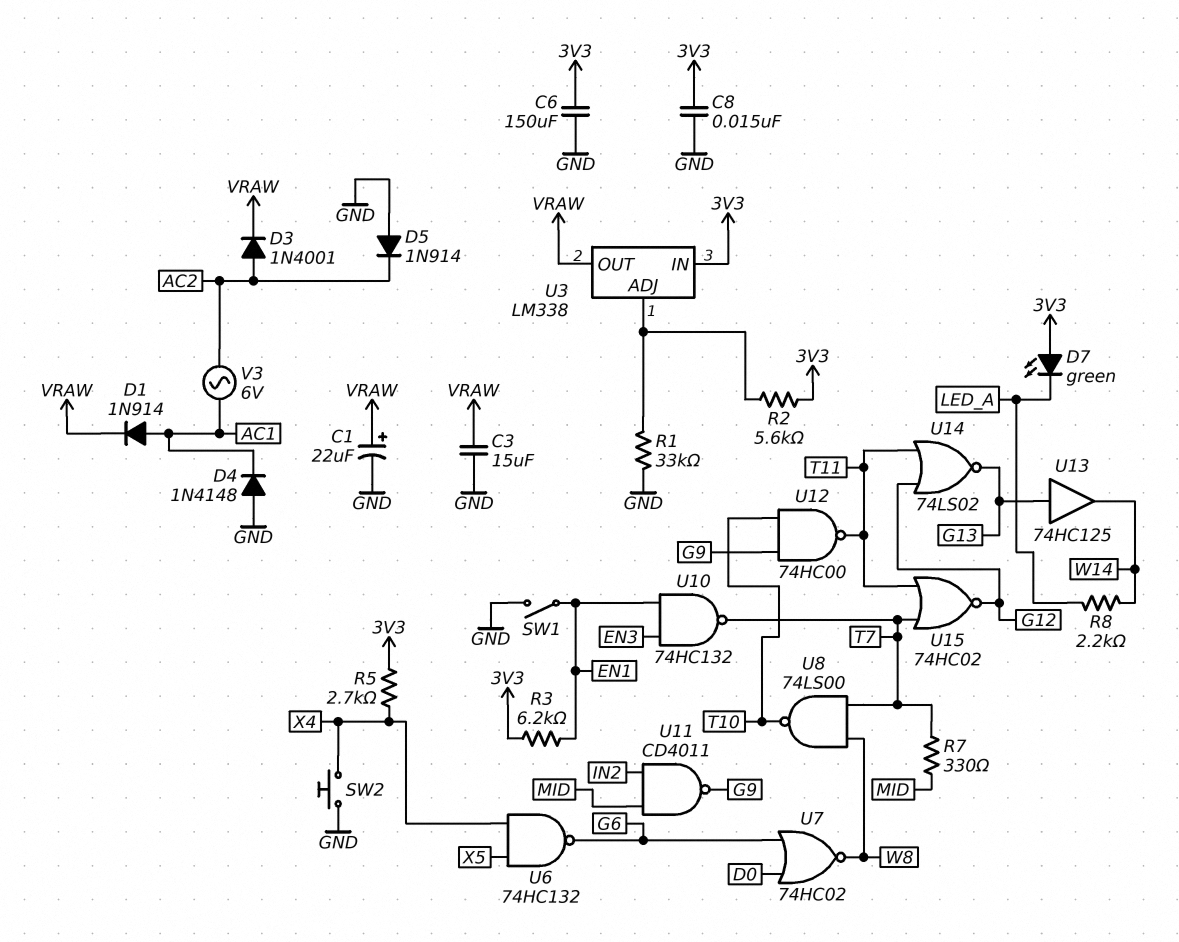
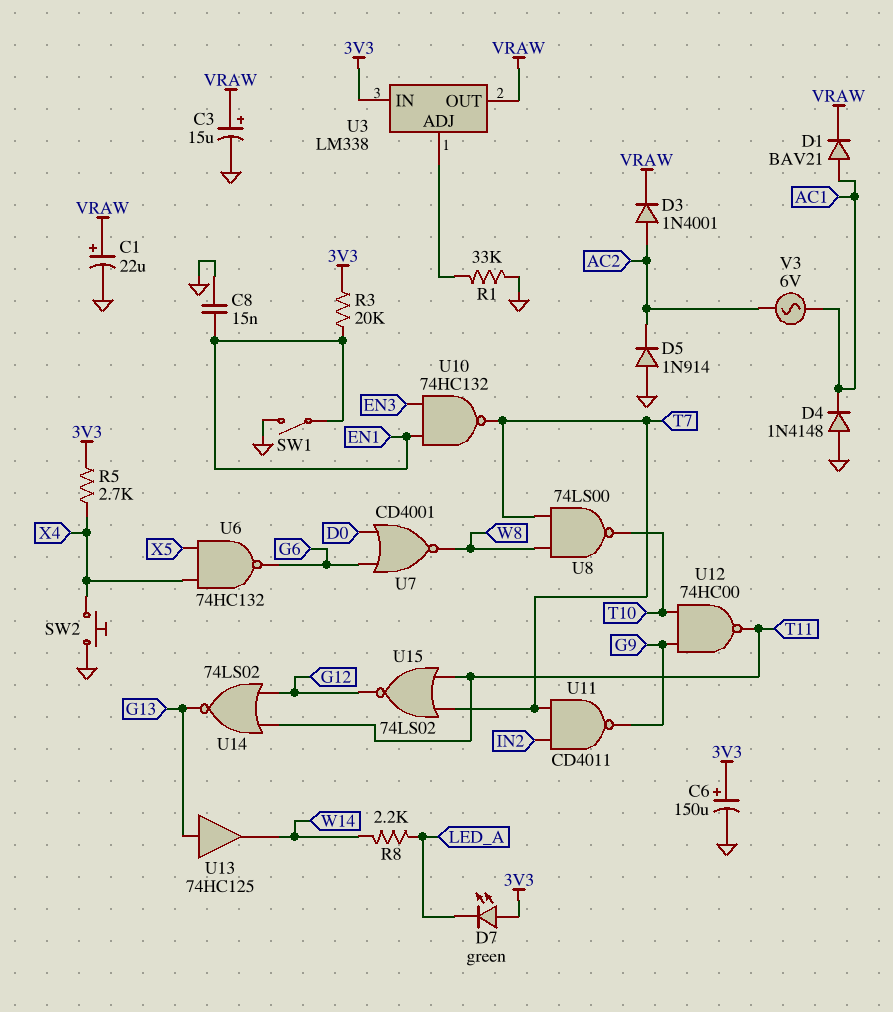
C3: 15uF (GND, VRAW) -> 15uF (plus VRAW, minus GND)
C6: 150uF (3V3, GND) -> 150uF (plus 3V3, minus GND)
C8: 15nF (3V3, GND) -> 15nF (EN1, GND)
D1: diode 1N914 (A AC1, K VRAW) -> diode BAV21 (A AC1, K VRAW)
R2: 5.6k (3V3, U3/ADJ) -> none
R3: 6.2k (3V3, EN1) -> 20k (3V3, EN1)
R7: 330 (MID, T7) -> none
U7: NOR 74HC02 (in D0, in G6, out W8) -> NOR CD4001 (in D0, in G6, out W8)
U11: NAND CD4011 (in IN2, in MID, out G9) -> NAND CD4011 (in IN2, in T7, out G9)
U15: NOR 74HC02 (in T7, in T11, out G12) -> NOR 74LS02 (in T7, in T11, out G12)

